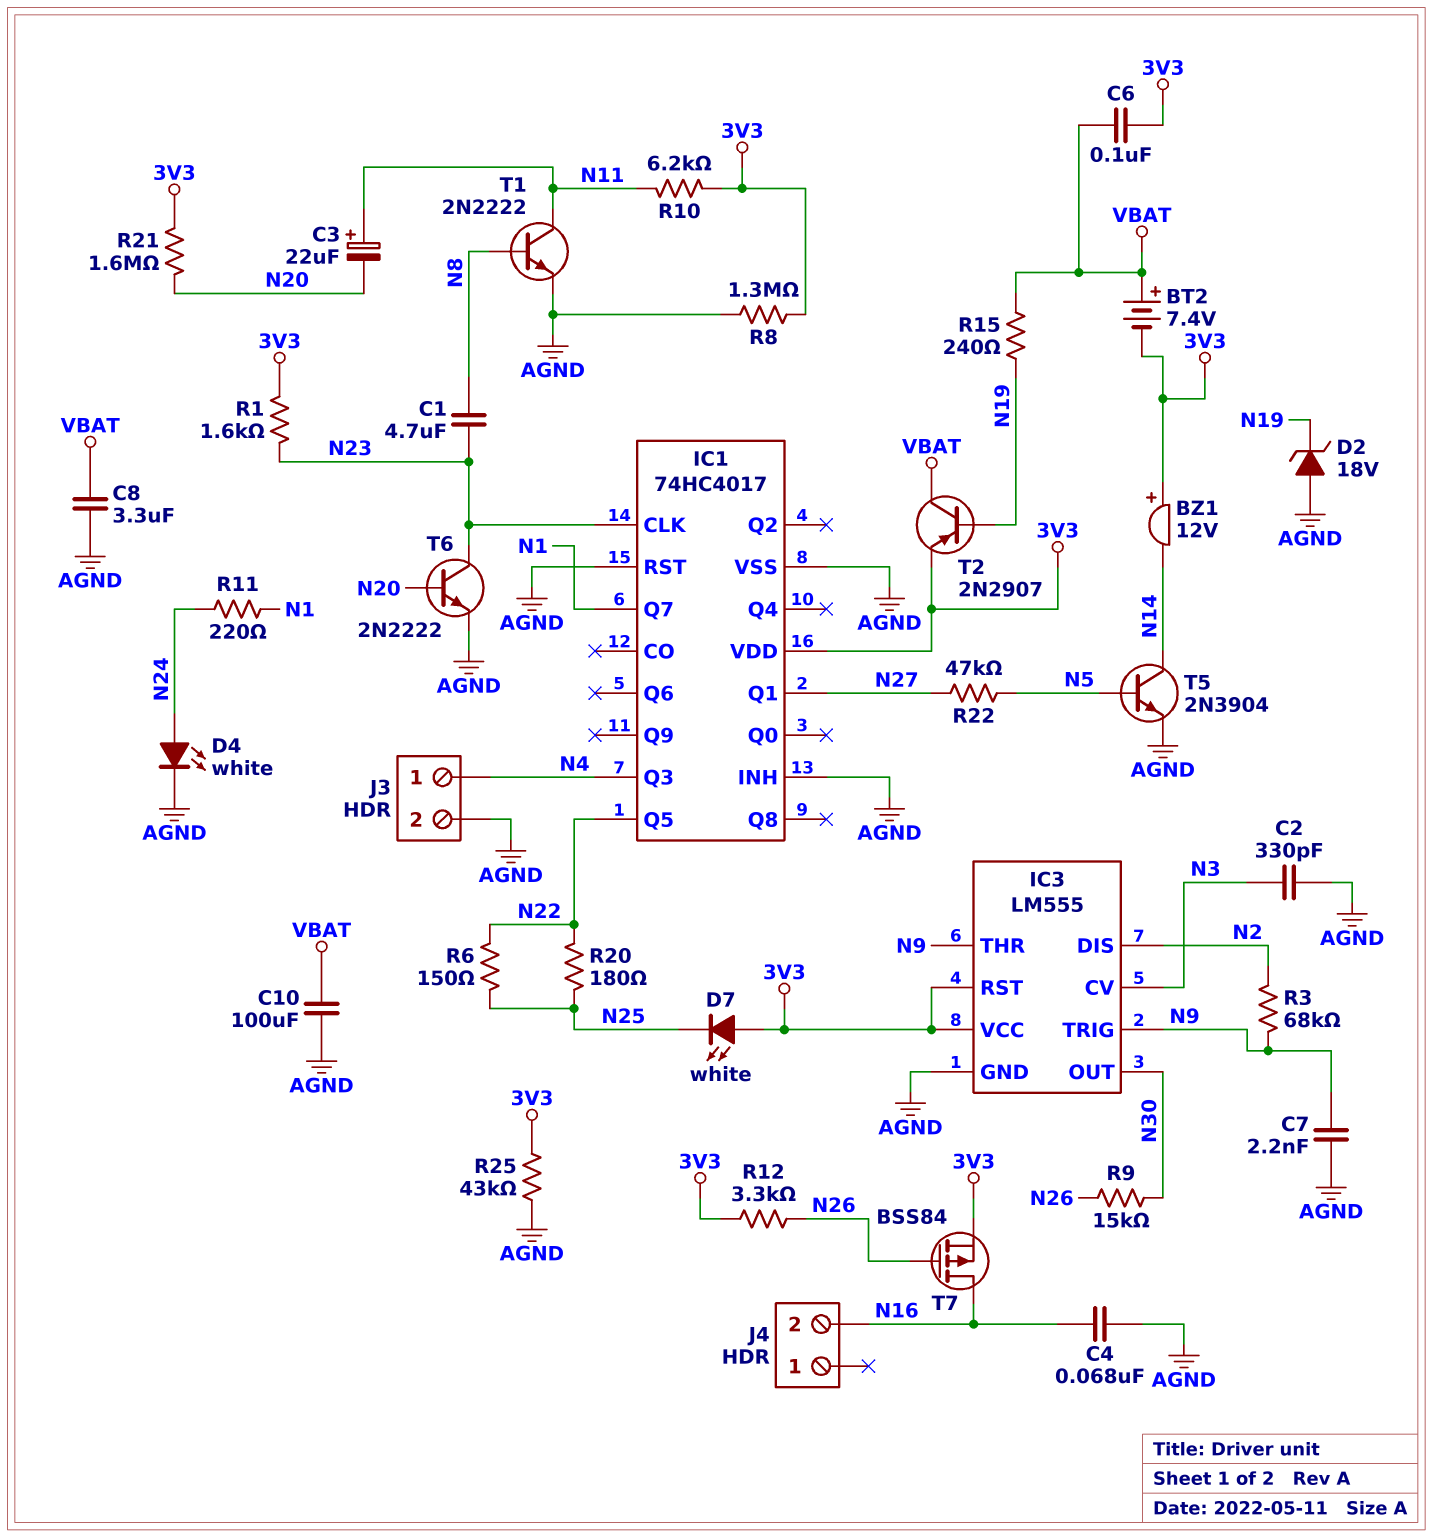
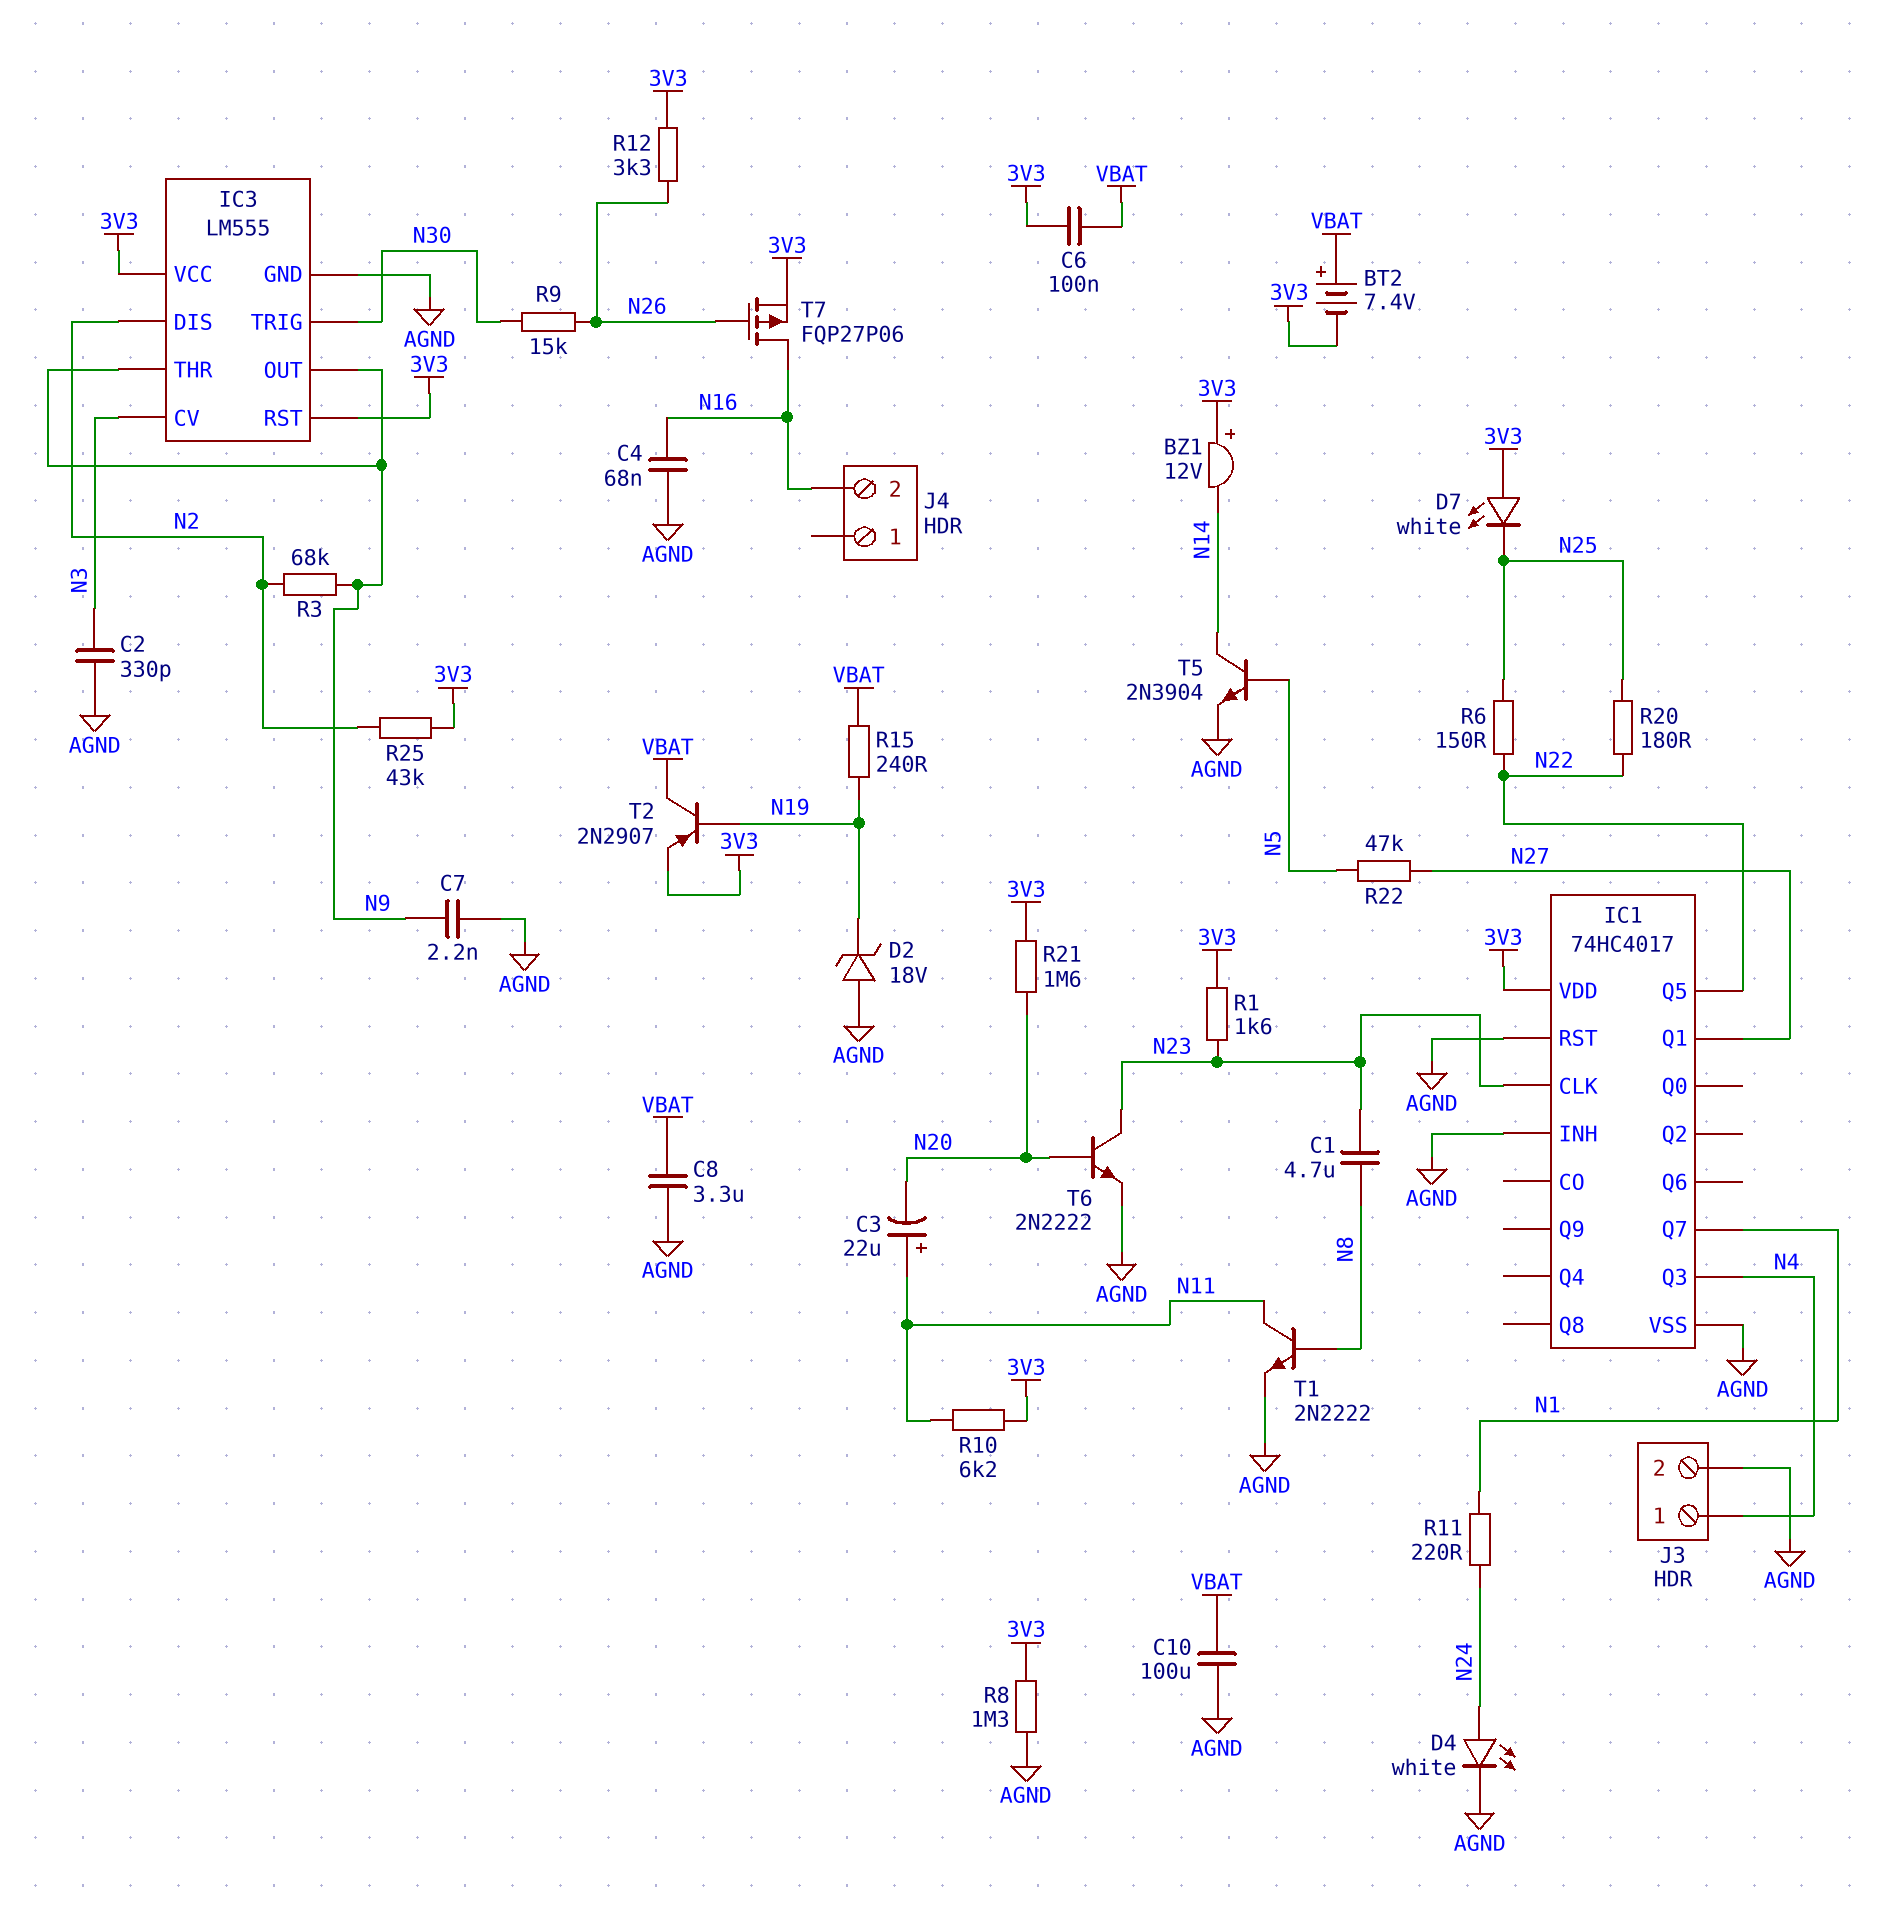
IC3 pin OUT: N30 -> N9
IC3 pin TRIG: N9 -> N30
R25: 43k (3V3, AGND) -> 43k (3V3, N2)
T7: PMOS BSS84 (G N26, D N16, S 3V3) -> PMOS FQP27P06 (G N26, D N16, S 3V3)

